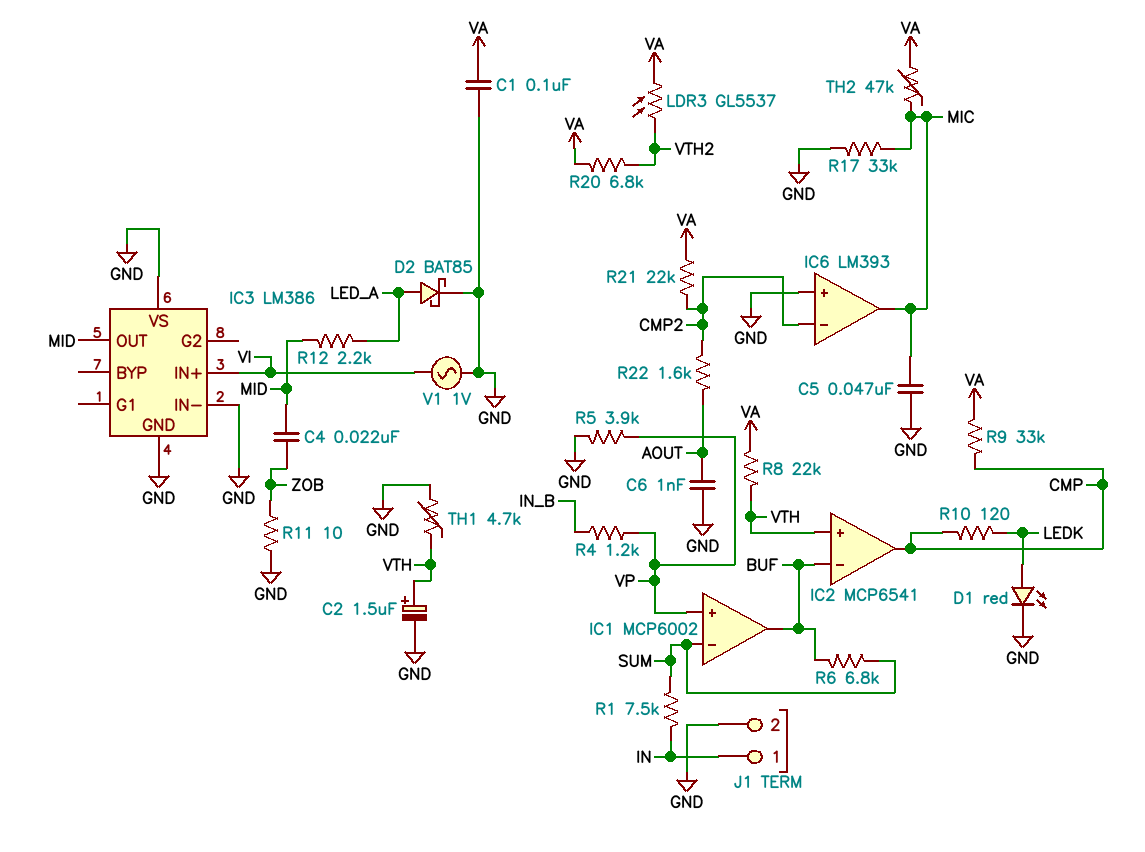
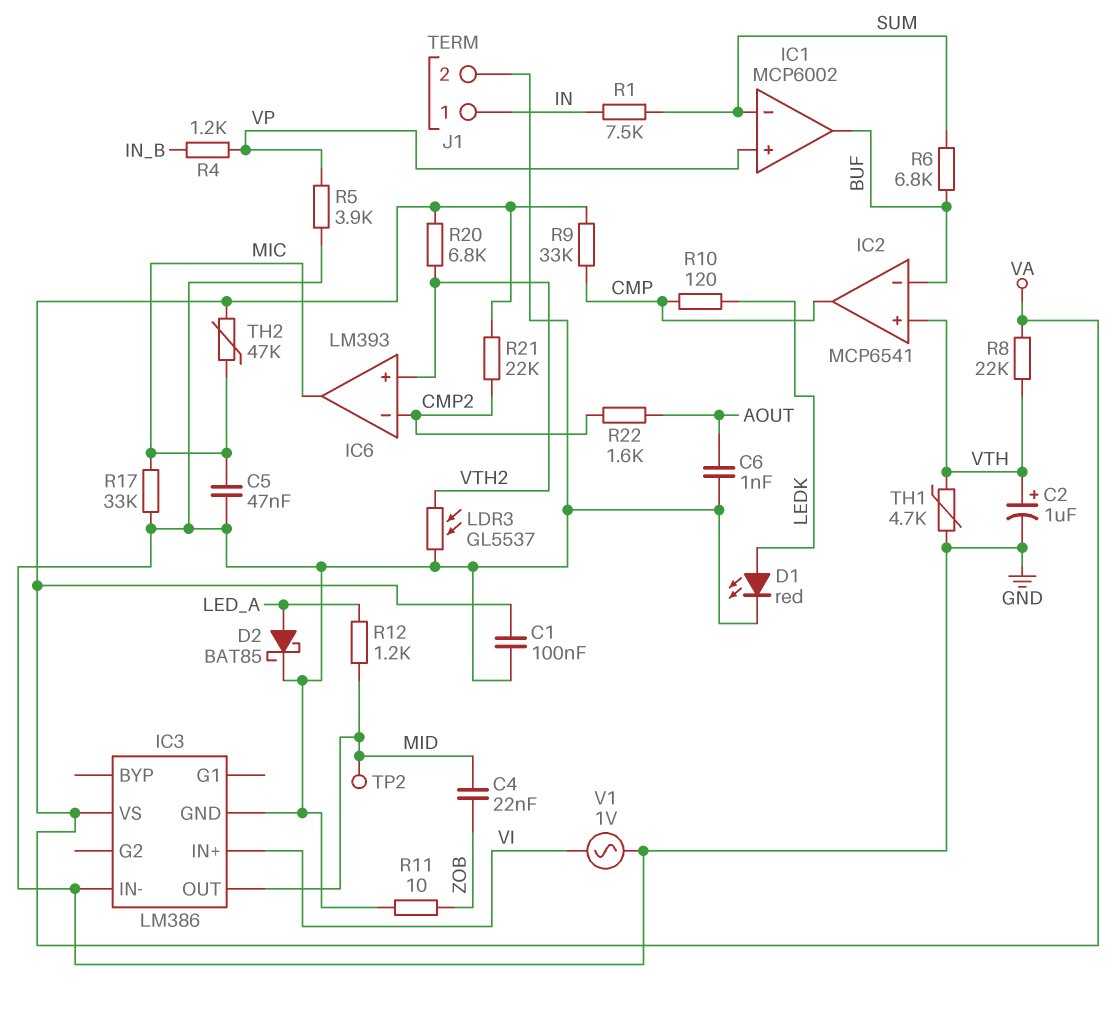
C2: 1.5uF (plus VTH, minus GND) -> 1uF (plus VTH, minus GND)
IC3 pin VS: GND -> VA
IC6 pin in+: GND -> VTH2
LDR3: GL5537 (VA, VTH2) -> GL5537 (GND, VTH2)
R12: 2.2k (LED_A, MID) -> 1.2k (LED_A, MID)
TP2: none -> test point (MID)

